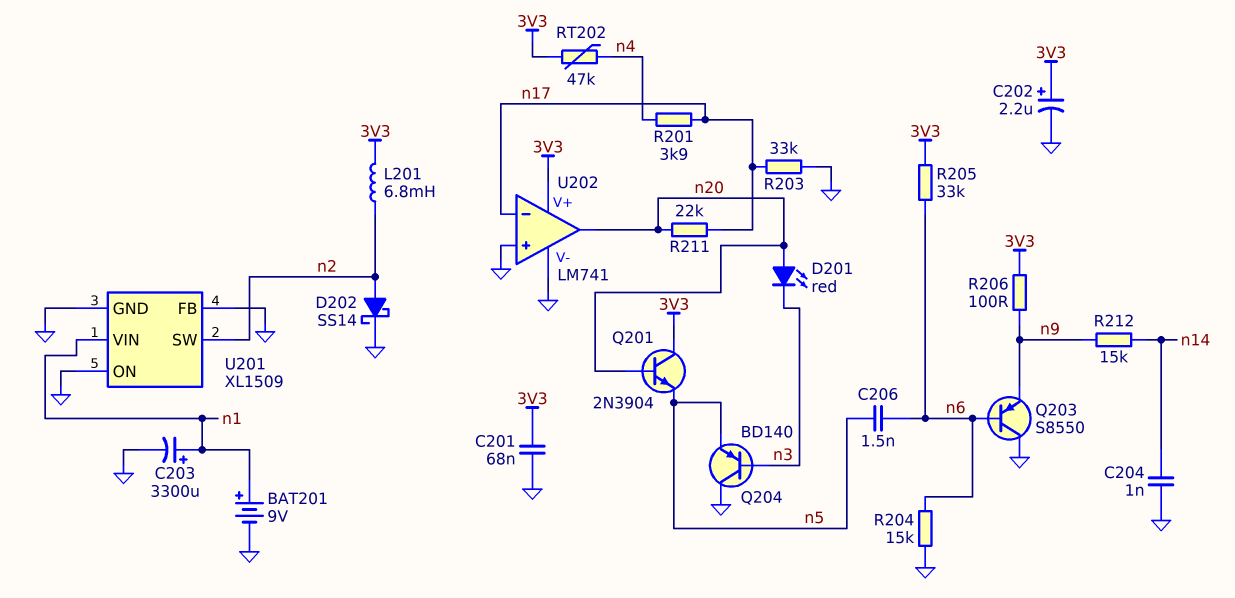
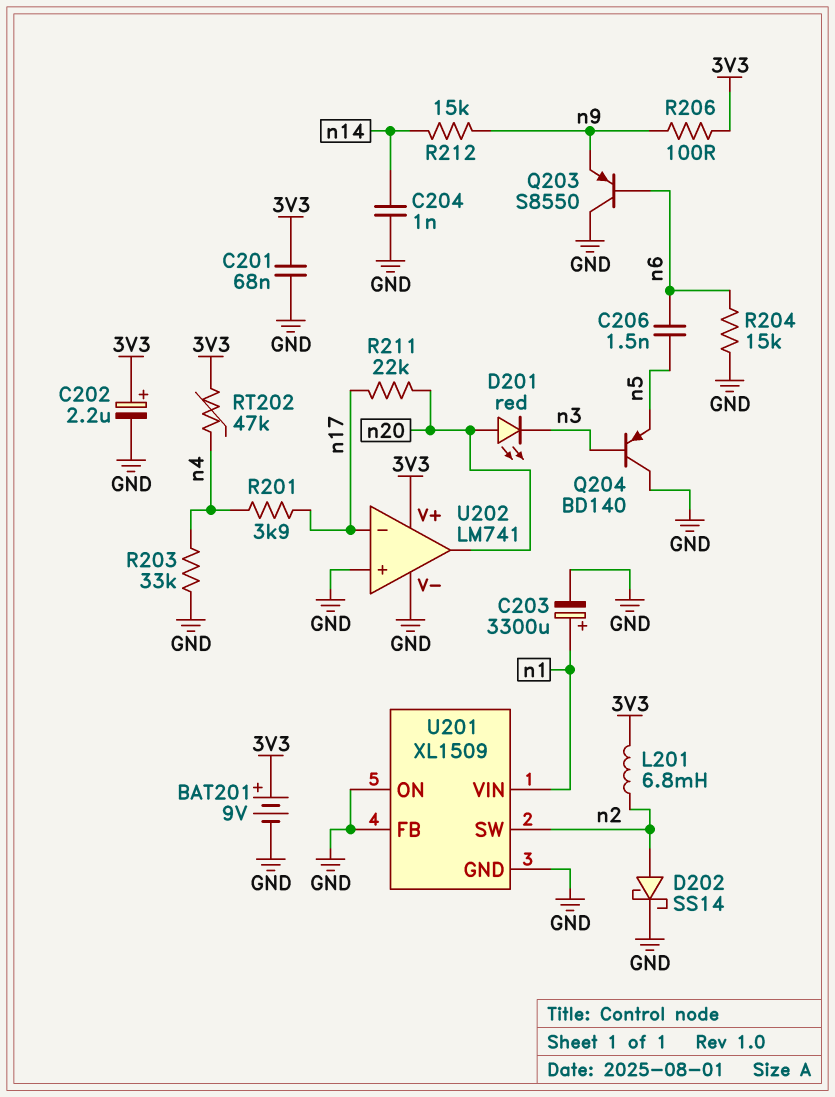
BAT201: 9V (plus n1, minus GND) -> 9V (plus 3V3, minus GND)
Q201: NPN 2N3904 (B n20, C 3V3, E n5) -> none
R203: 33k (GND, n17) -> 33k (GND, n4)
R205: 33k (3V3, n6) -> none

